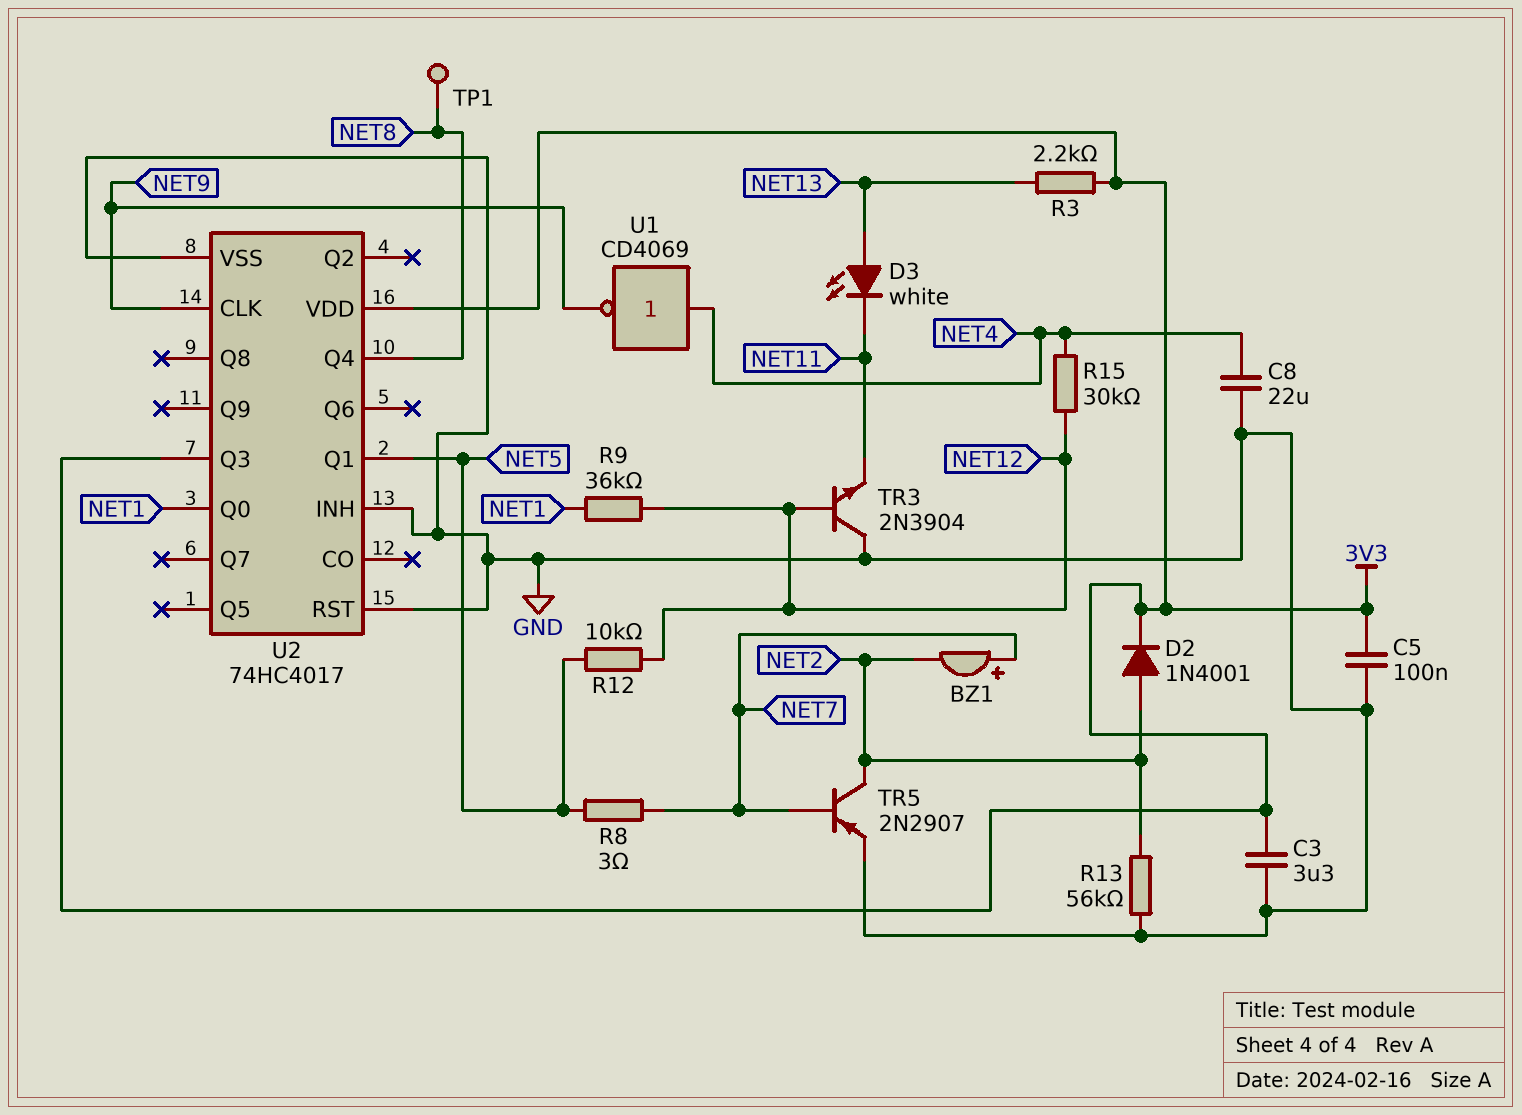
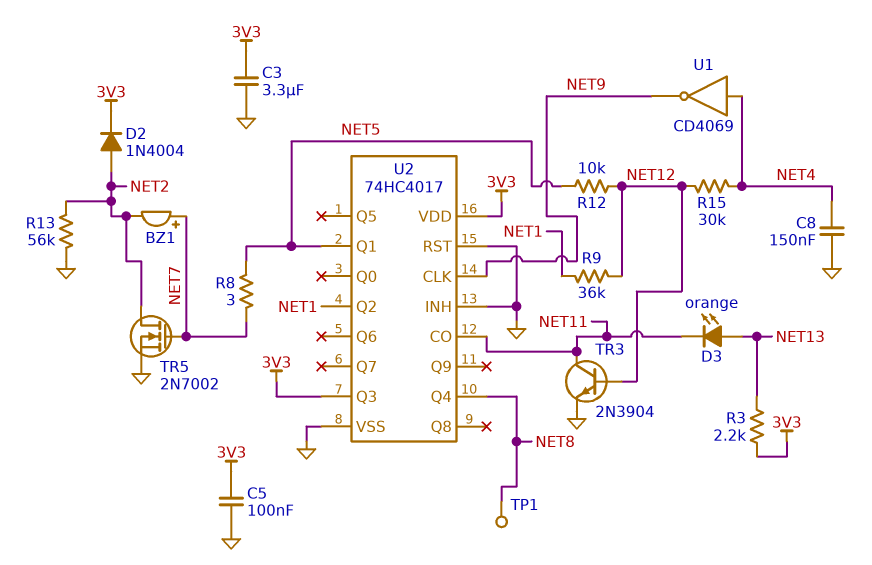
C8: 22uF (GND, NET4) -> 150nF (GND, NET4)
D2: diode 1N4001 (A NET2, K 3V3) -> diode 1N4004 (A NET2, K 3V3)
D3: LED white (A NET13, K NET11) -> LED orange (A NET13, K NET11)
TR3: NPN 2N3904 (B NET12, C GND, E NET11) -> NPN 2N3904 (B NET12, C NET11, E GND)
TR5: PNP 2N2907 (B NET7, C NET2, E GND) -> NMOS 2N7002 (G NET7, D NET2, S GND)
U2 pin CO: none -> NET11
U2 pin Q0: NET1 -> none
U2 pin Q2: none -> NET1

